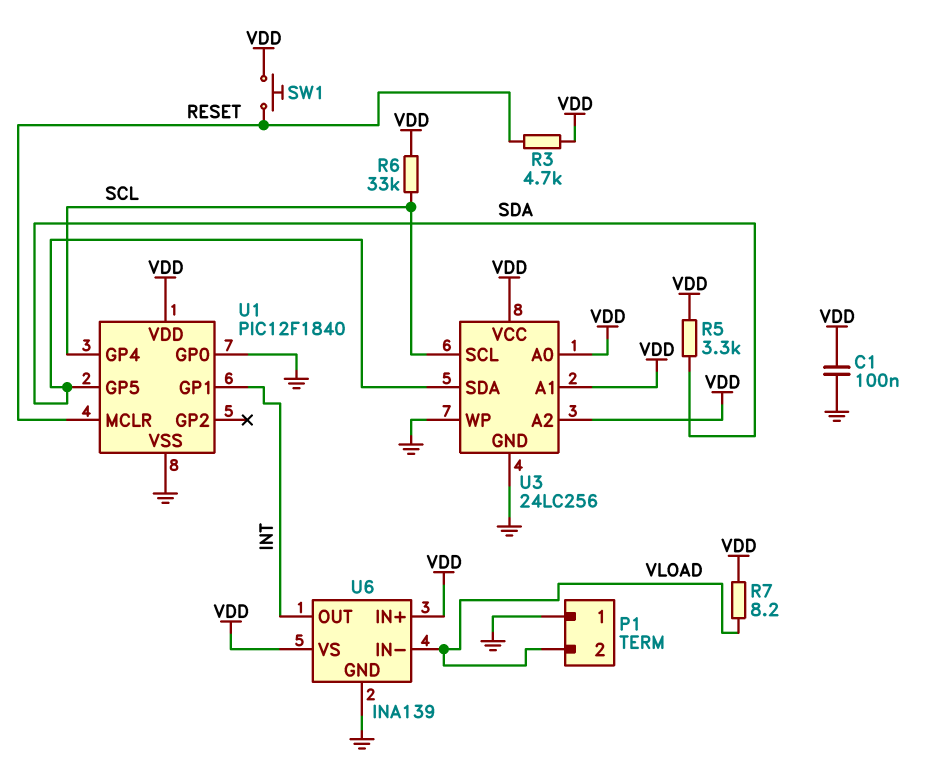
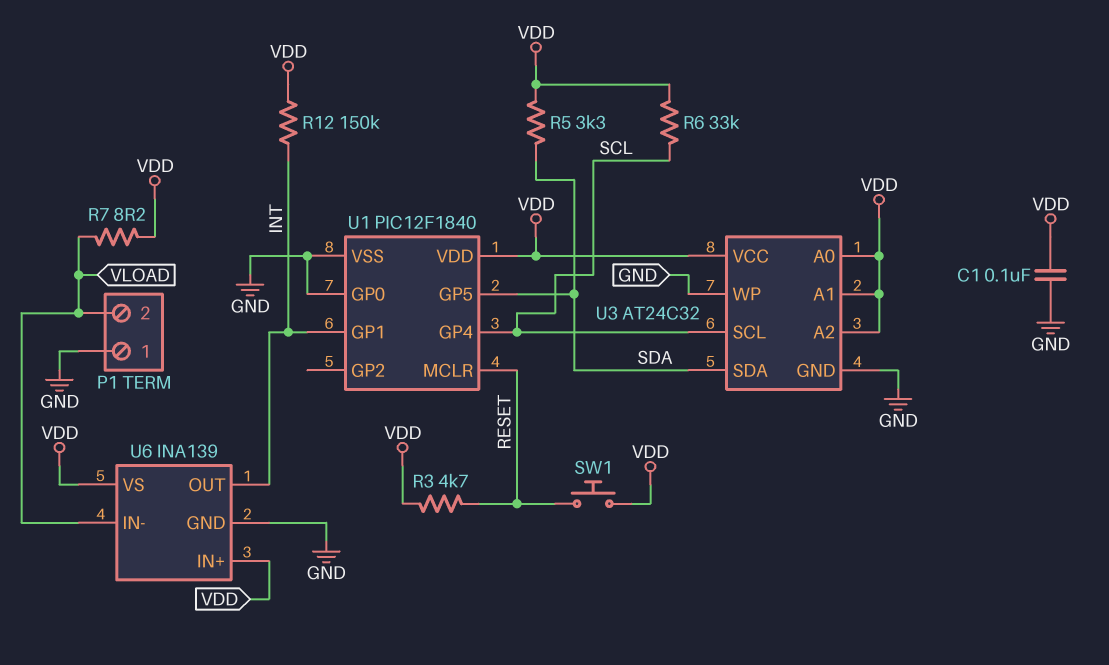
R12: none -> 150k (INT, VDD)
U3: 24LC256 -> AT24C32

